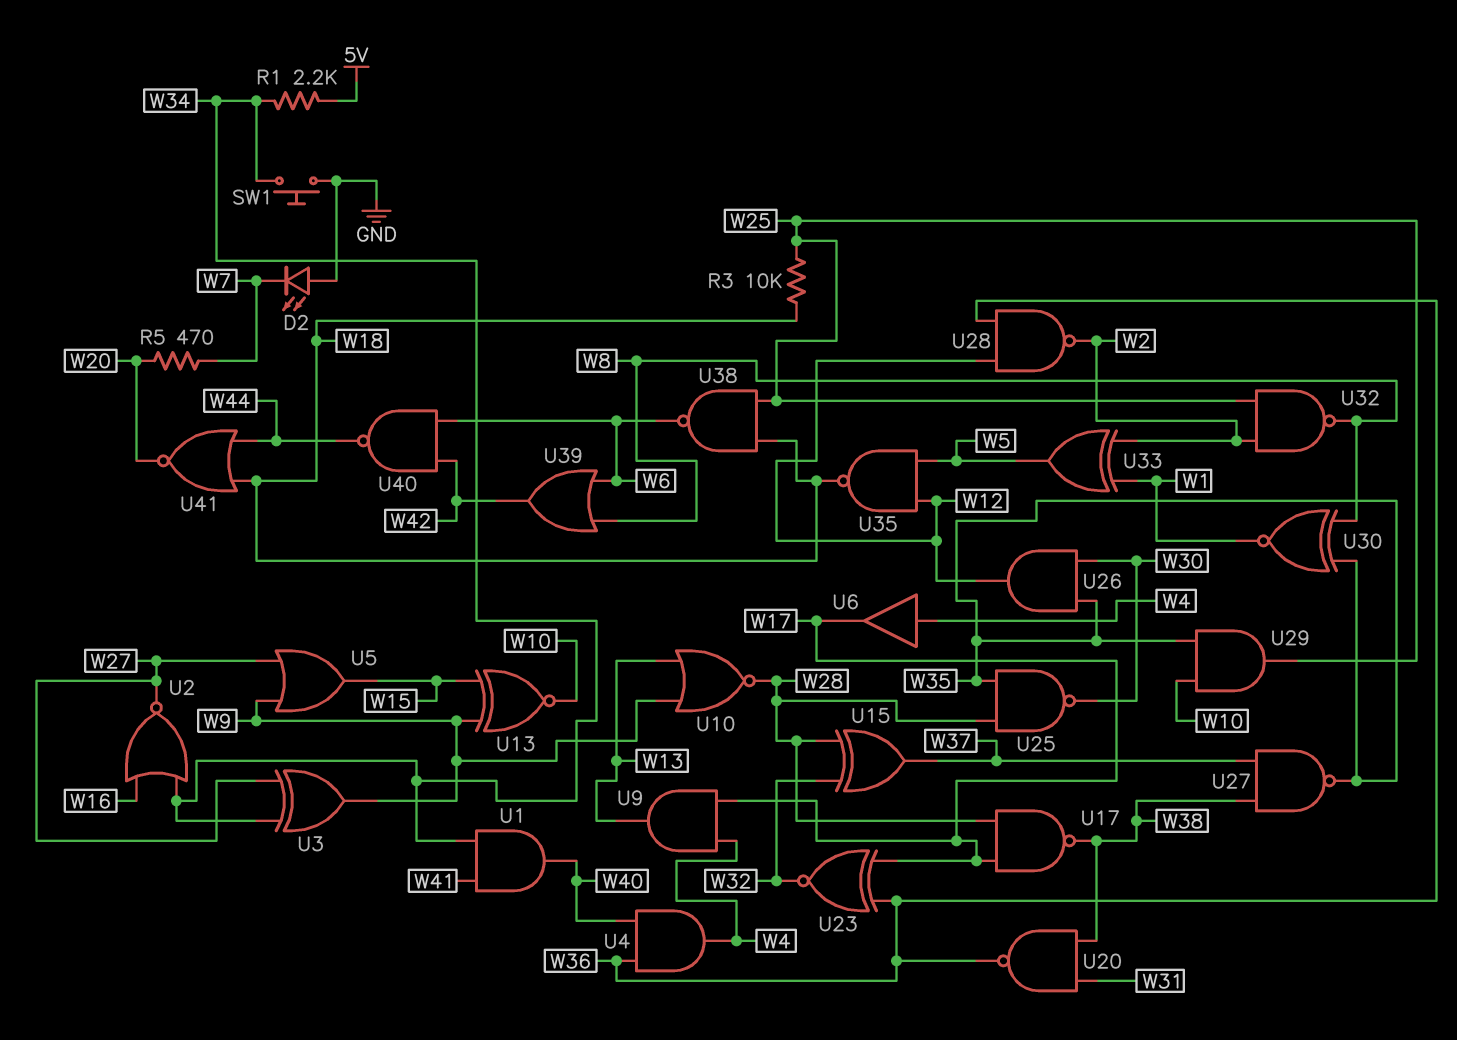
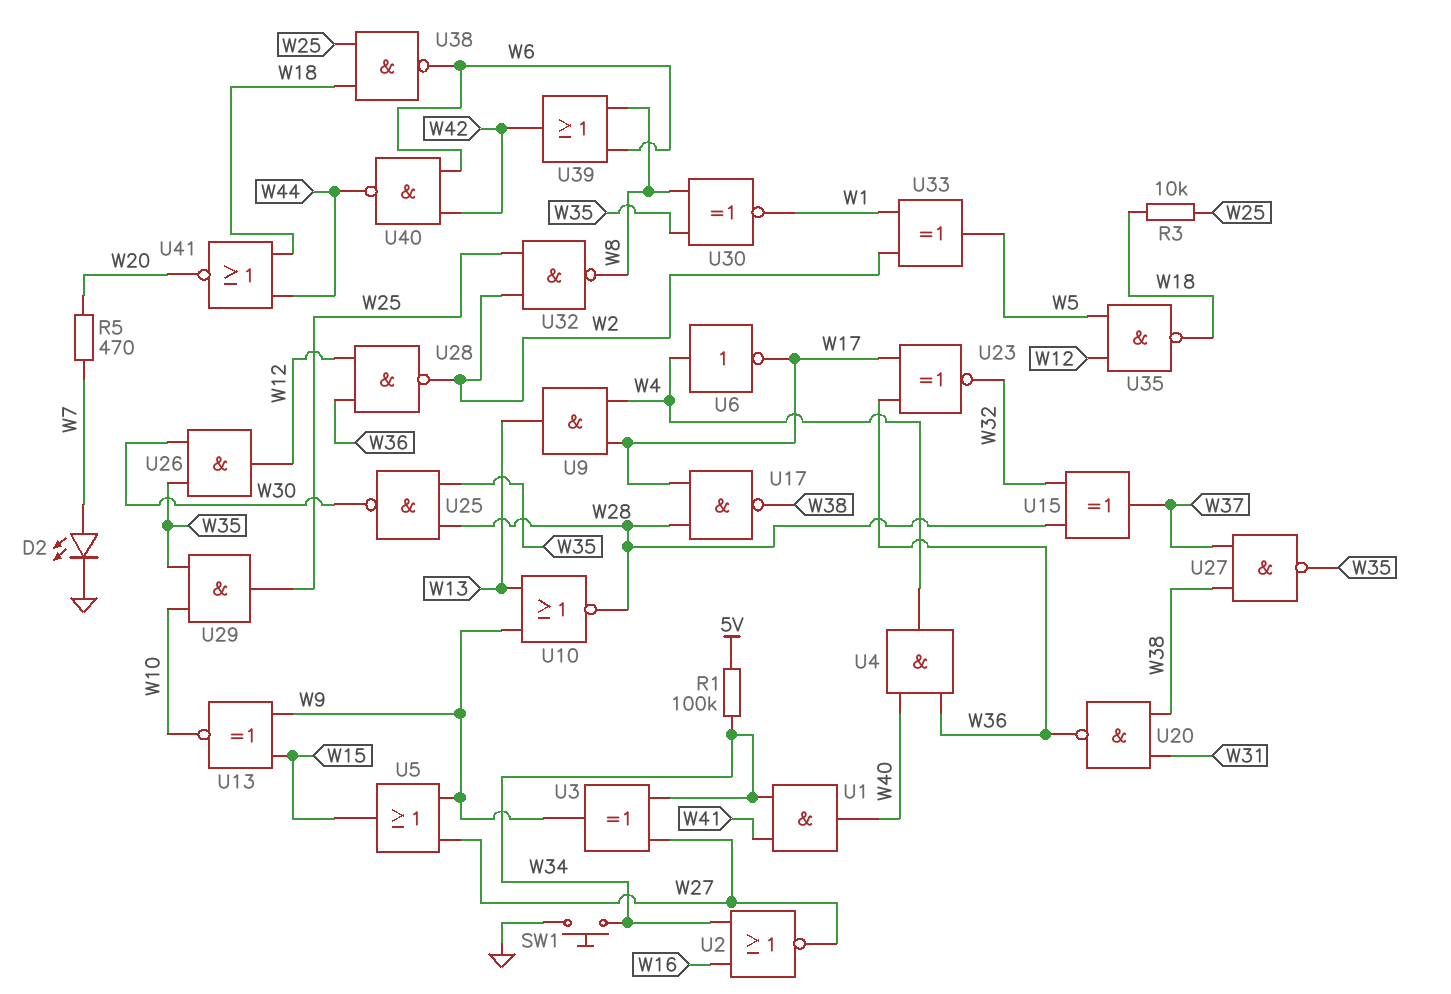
D2: LED (A GND, K W7) -> LED (A W7, K GND)
R1: 2.2k (5V, W34) -> 100k (5V, W34)
U6: buffer (in W4, out W17) -> NOT (in W4, out W17)

